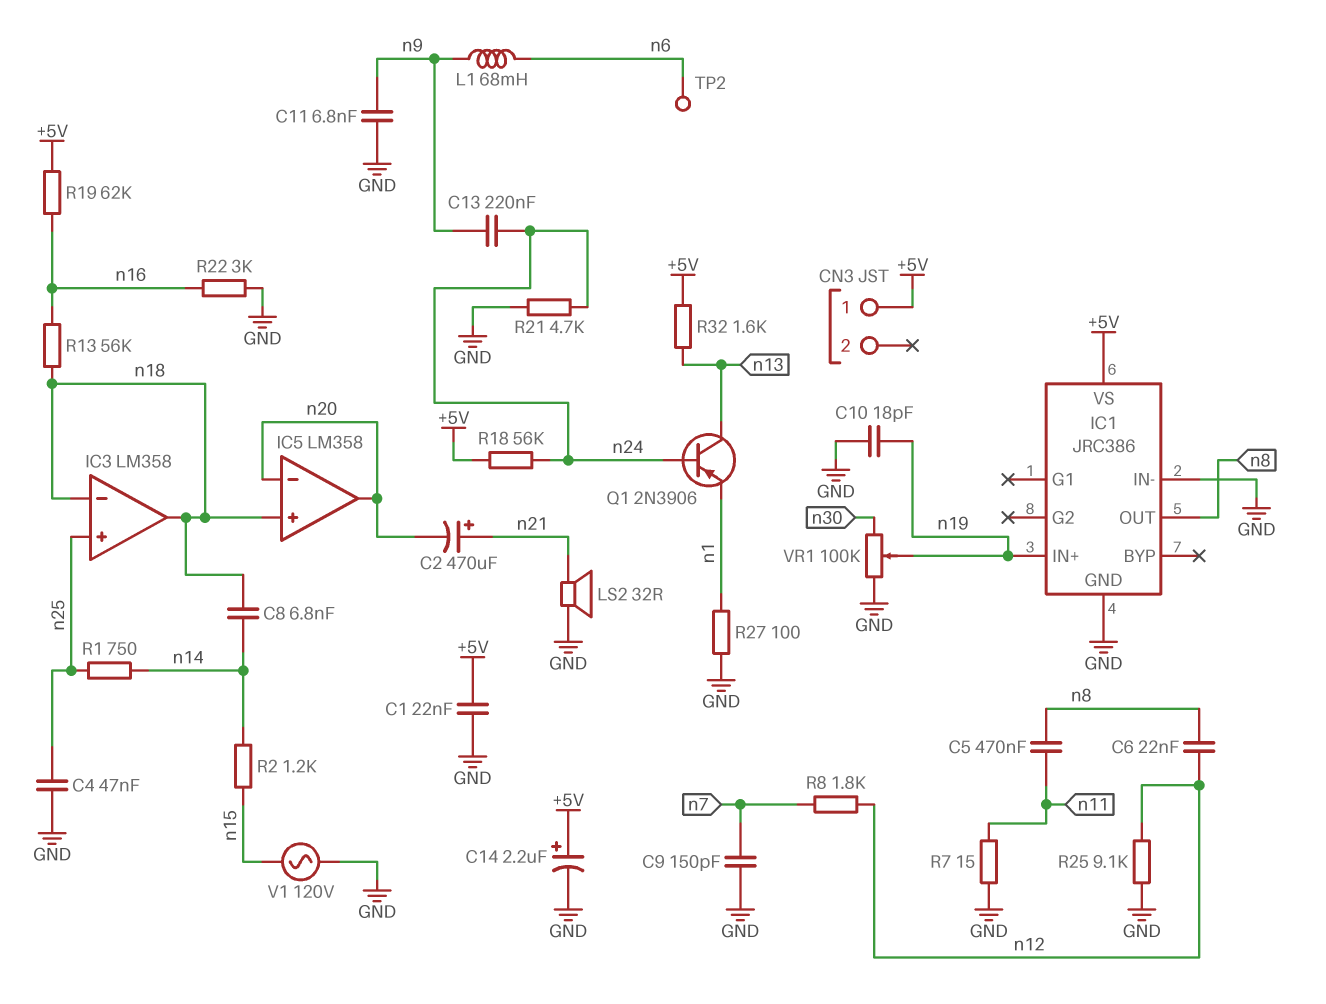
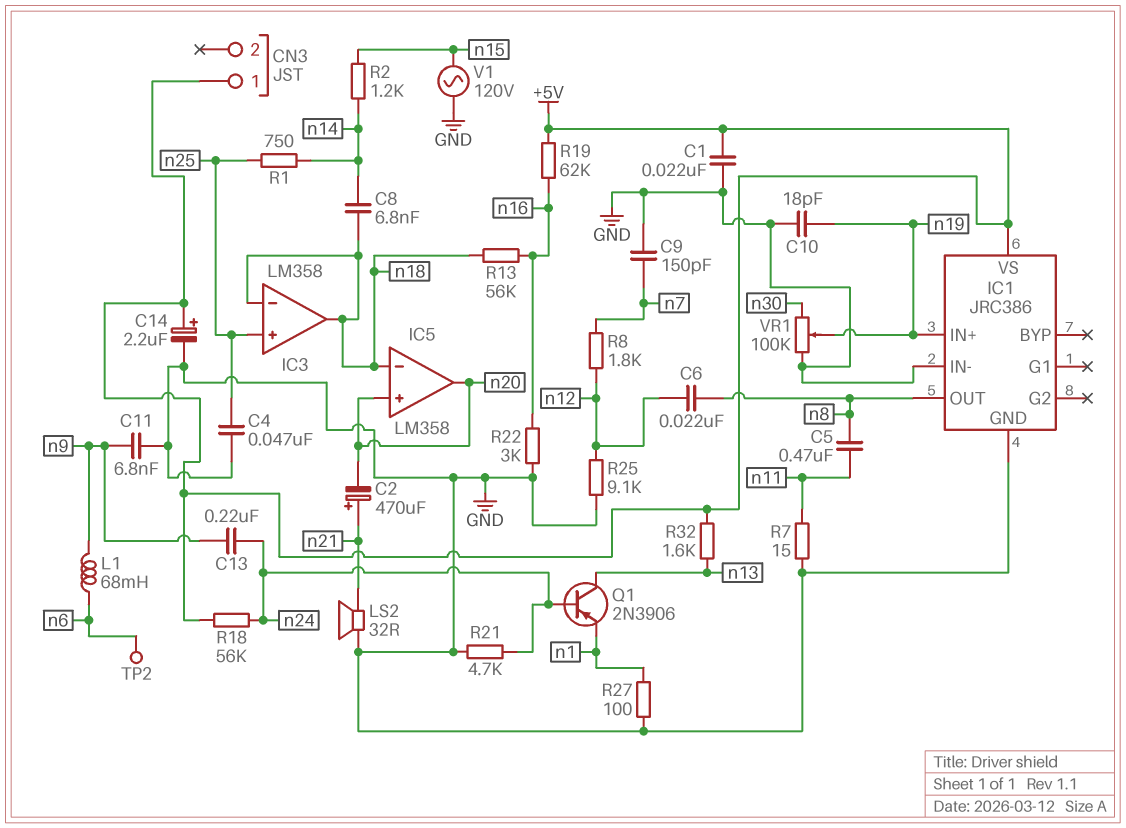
IC5 pin in+: n18 -> n20
IC5 pin in-: n20 -> n18

